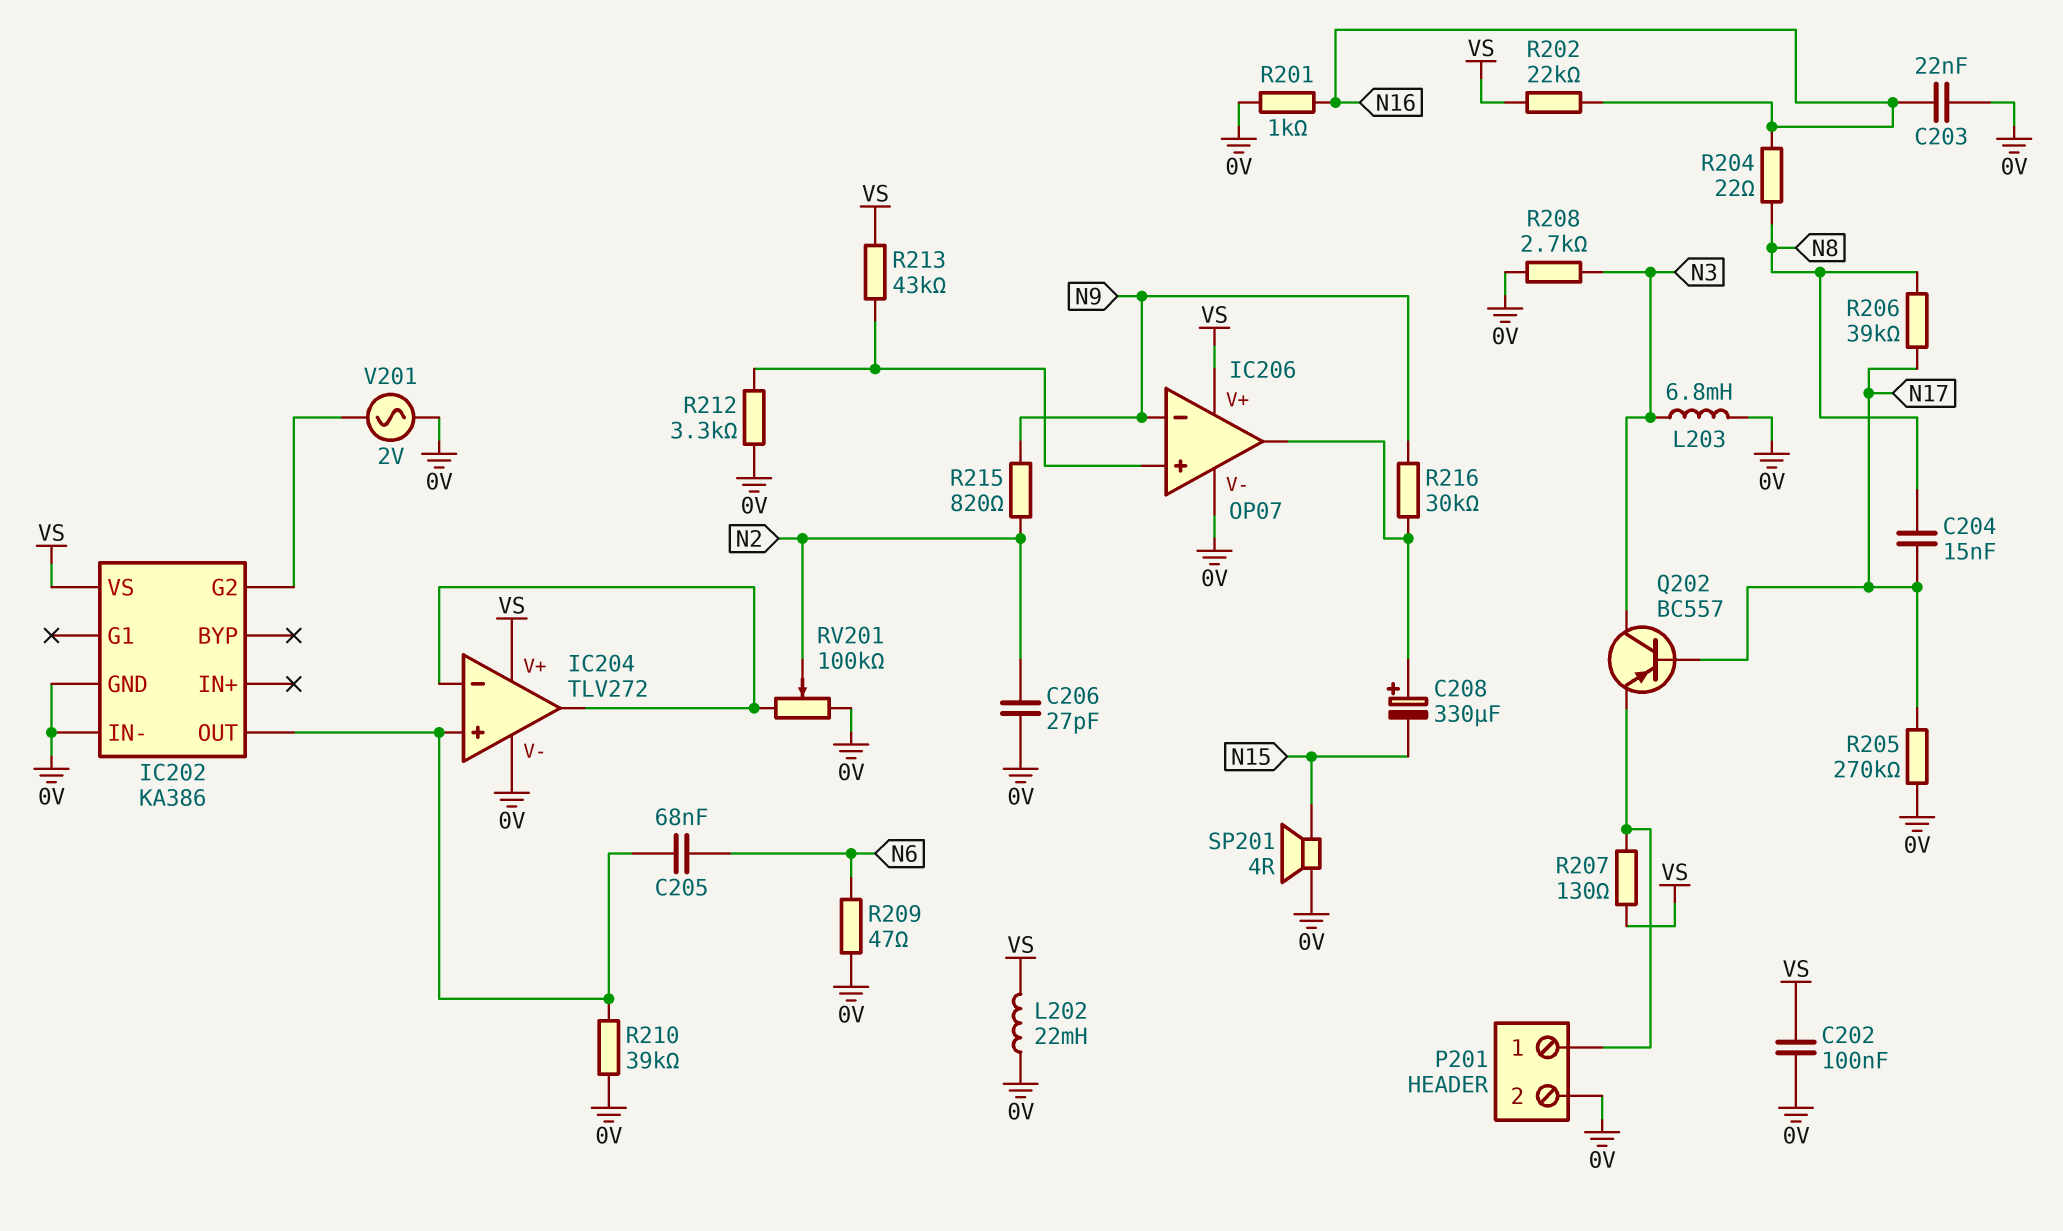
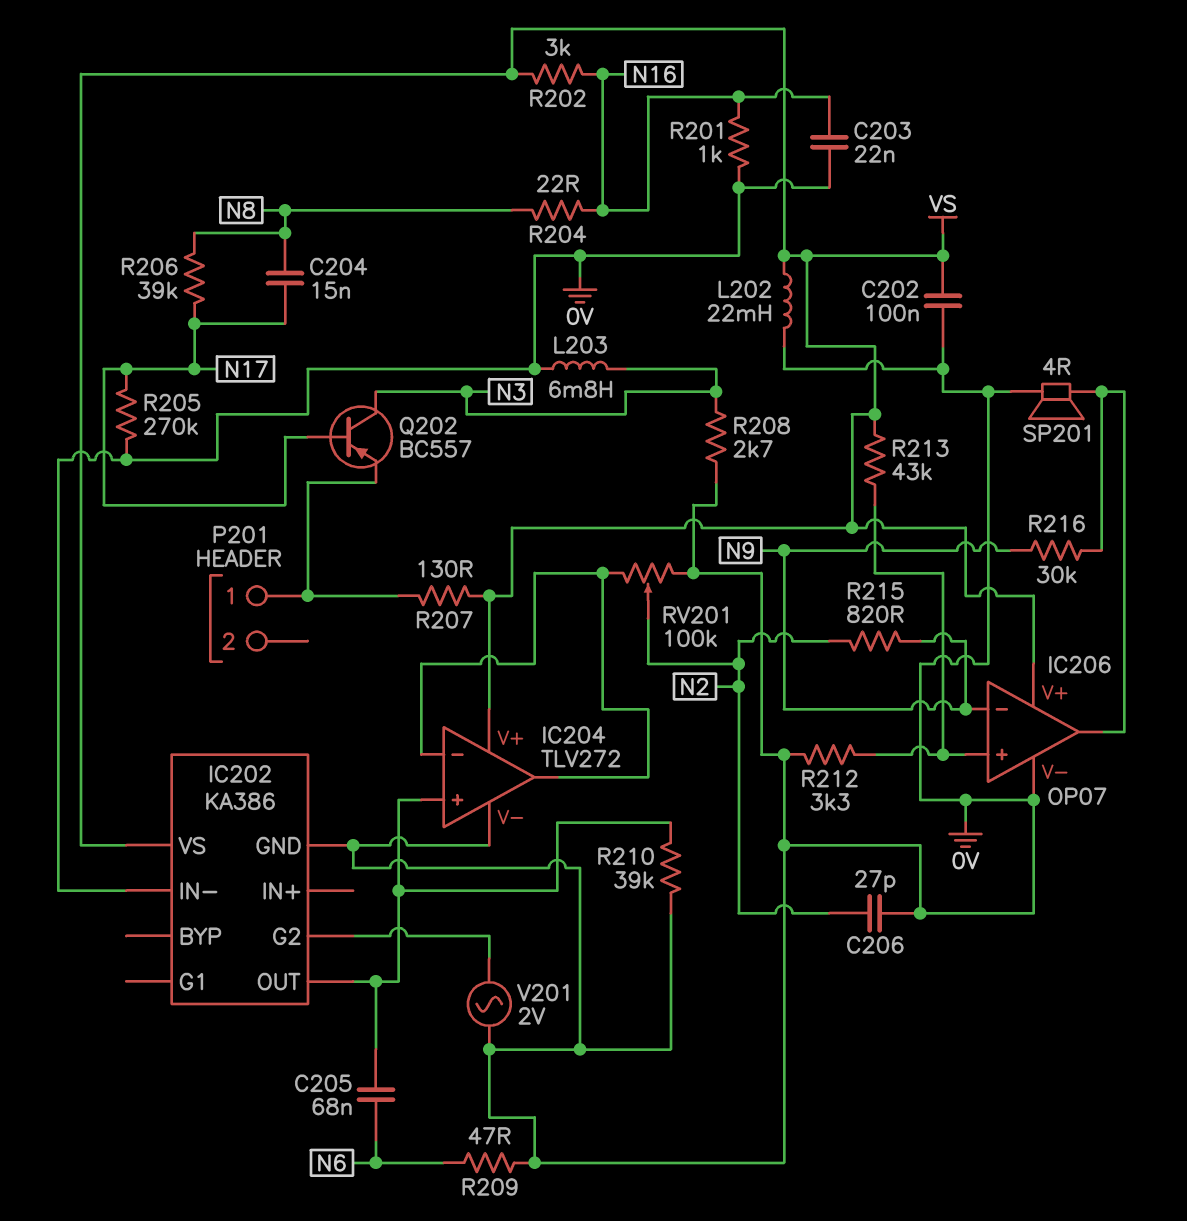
C208: 330uF (plus IC206/out, minus N15) -> none
P201 pin 2: 0V -> none
R202: 22k (N16, VS) -> 3k (N16, VS)
SP201: speaker 4R (0V, N15) -> speaker 4R (0V, IC206/out)

